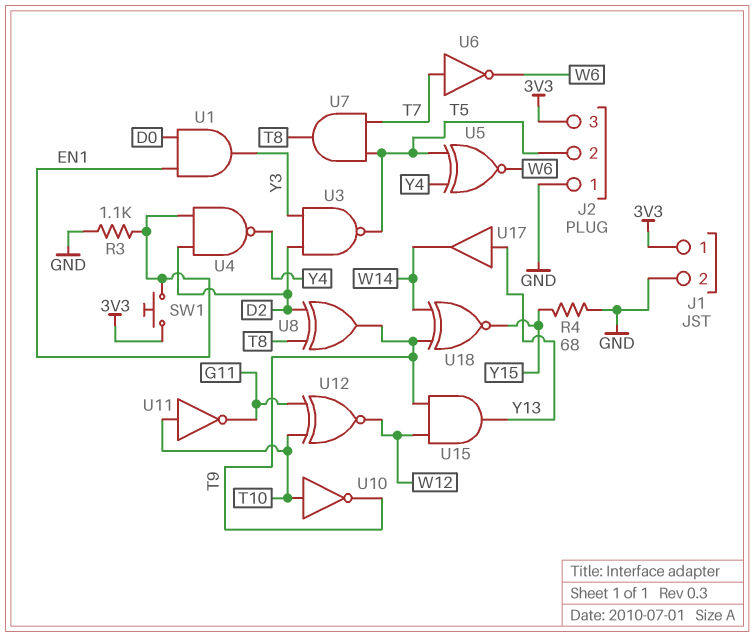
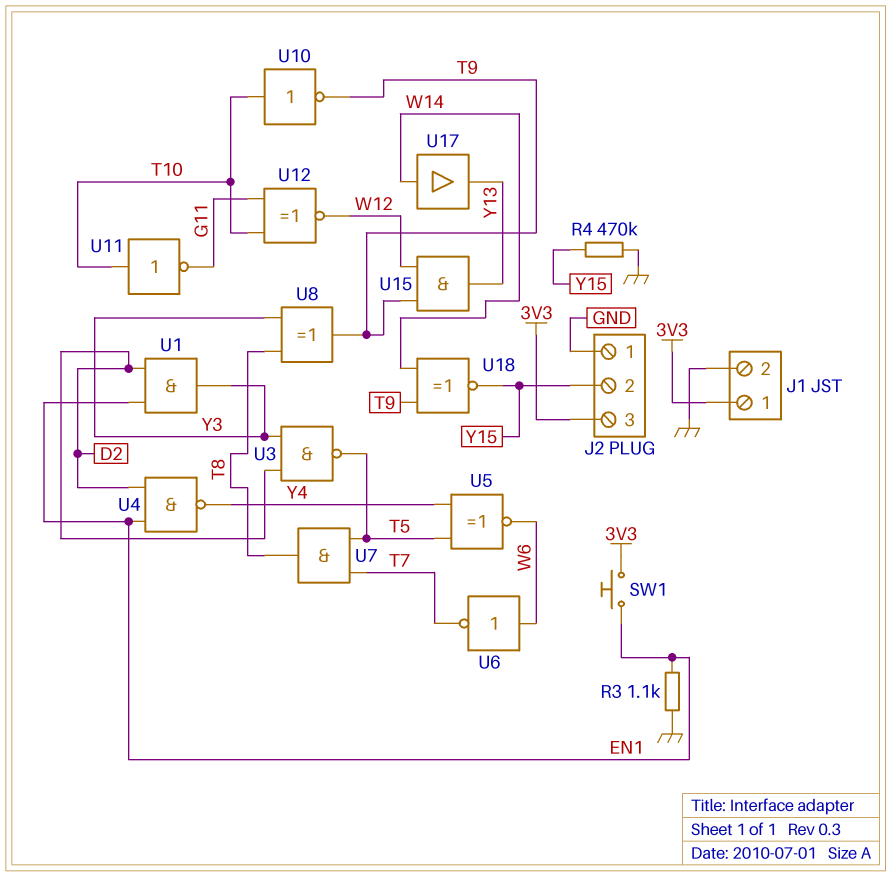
J2 pin 2: T5 -> Y15
R4: 68 (GND, Y15) -> 470k (GND, Y15)
U1: AND (in D0, in EN1, out Y3) -> AND (in D2, in EN1, out Y3)
U6: NOT (in T7, out W6) -> NOT (in W6, out T7)
U8: XOR (in D2, in T8, out T9) -> XOR (in T8, in Y3, out T9)
U17: buffer (in Y13, out W14) -> buffer (in W14, out Y13)

